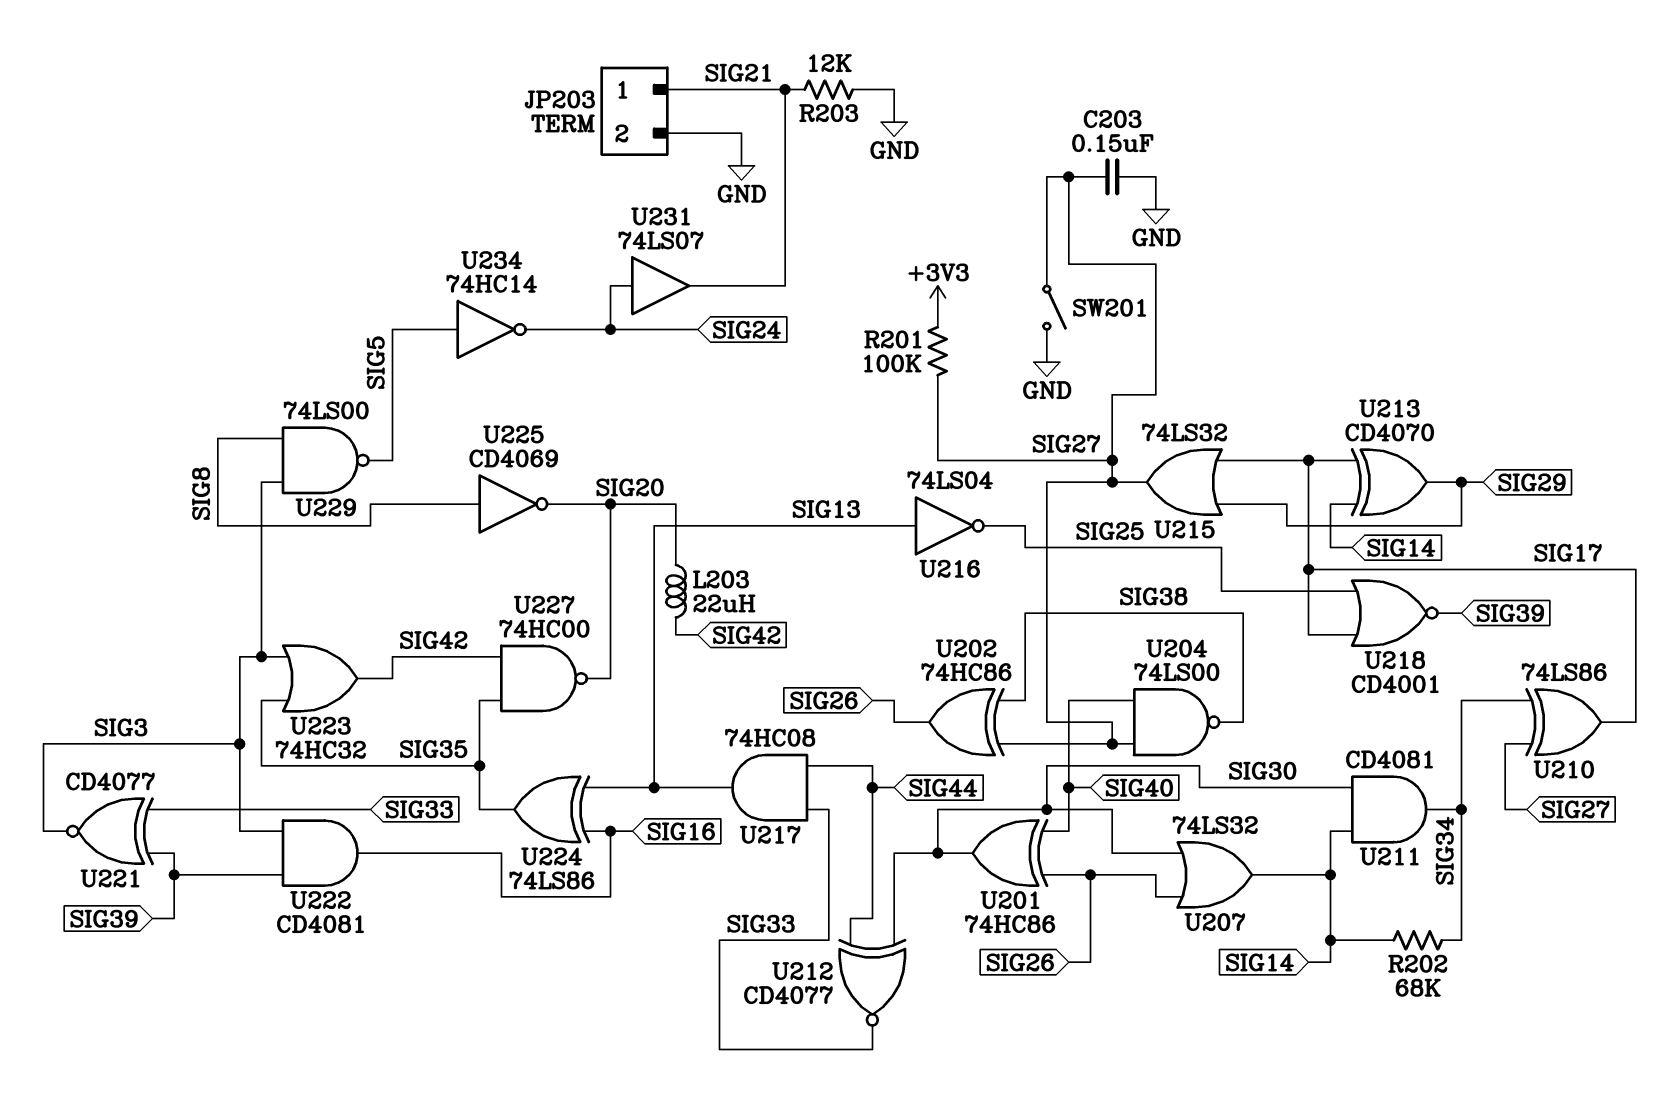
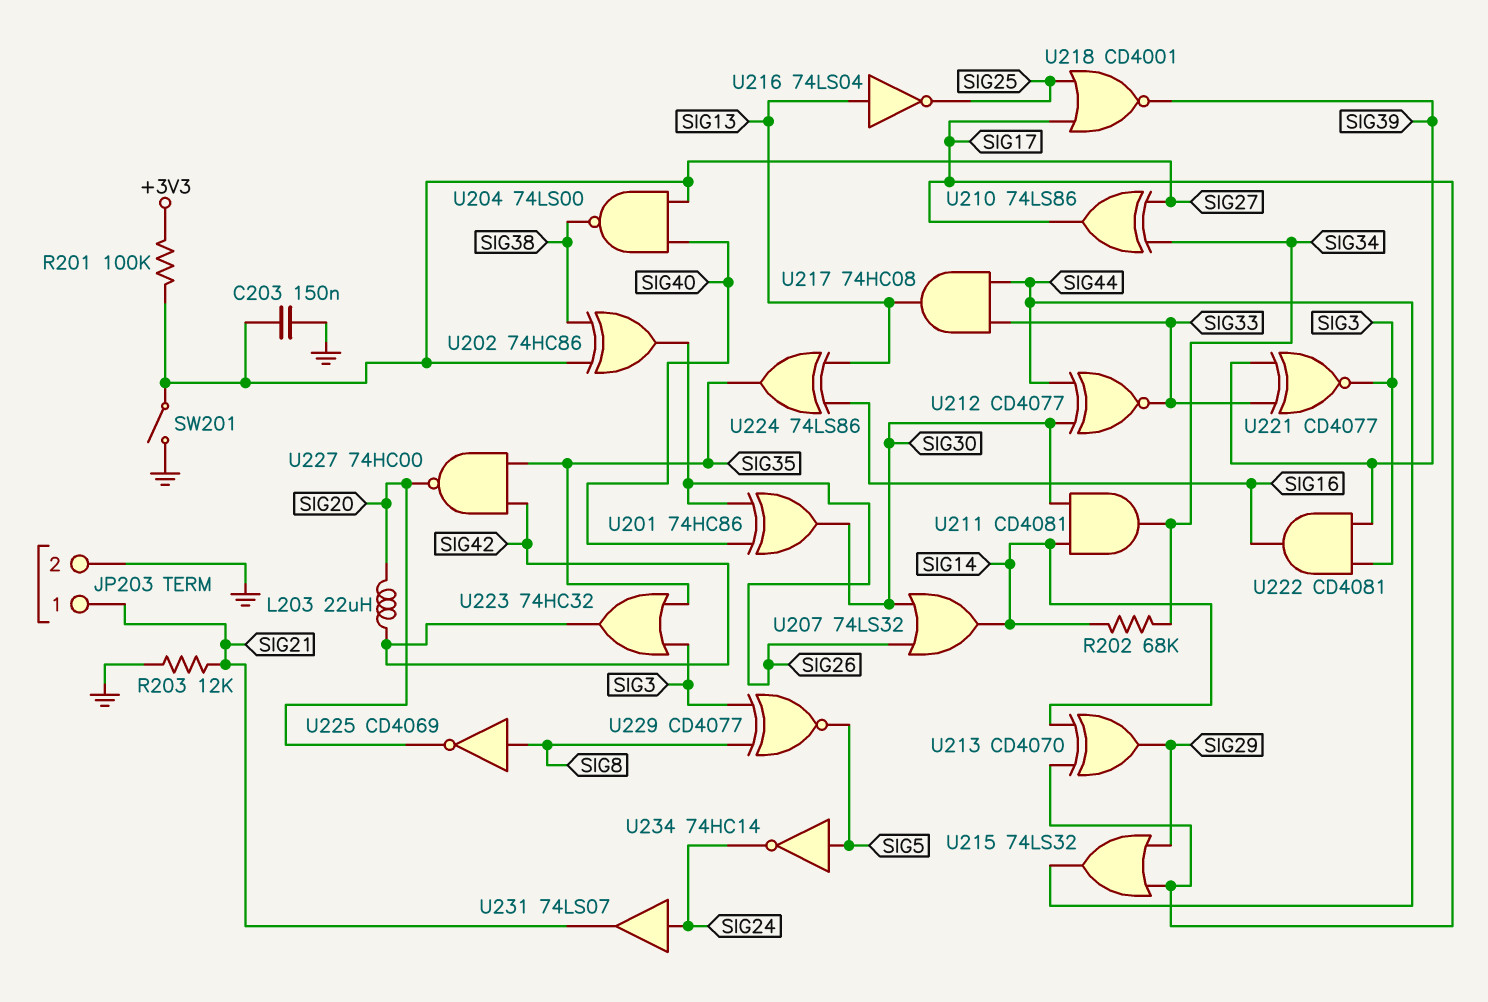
U215: OR 74LS32 (in SIG17, in SIG29, out SIG27) -> OR 74LS32 (in SIG17, in SIG29, out SIG44)
U229: NAND 74LS00 (in SIG3, in SIG8, out SIG5) -> XNOR CD4077 (in SIG3, in SIG8, out SIG5)

